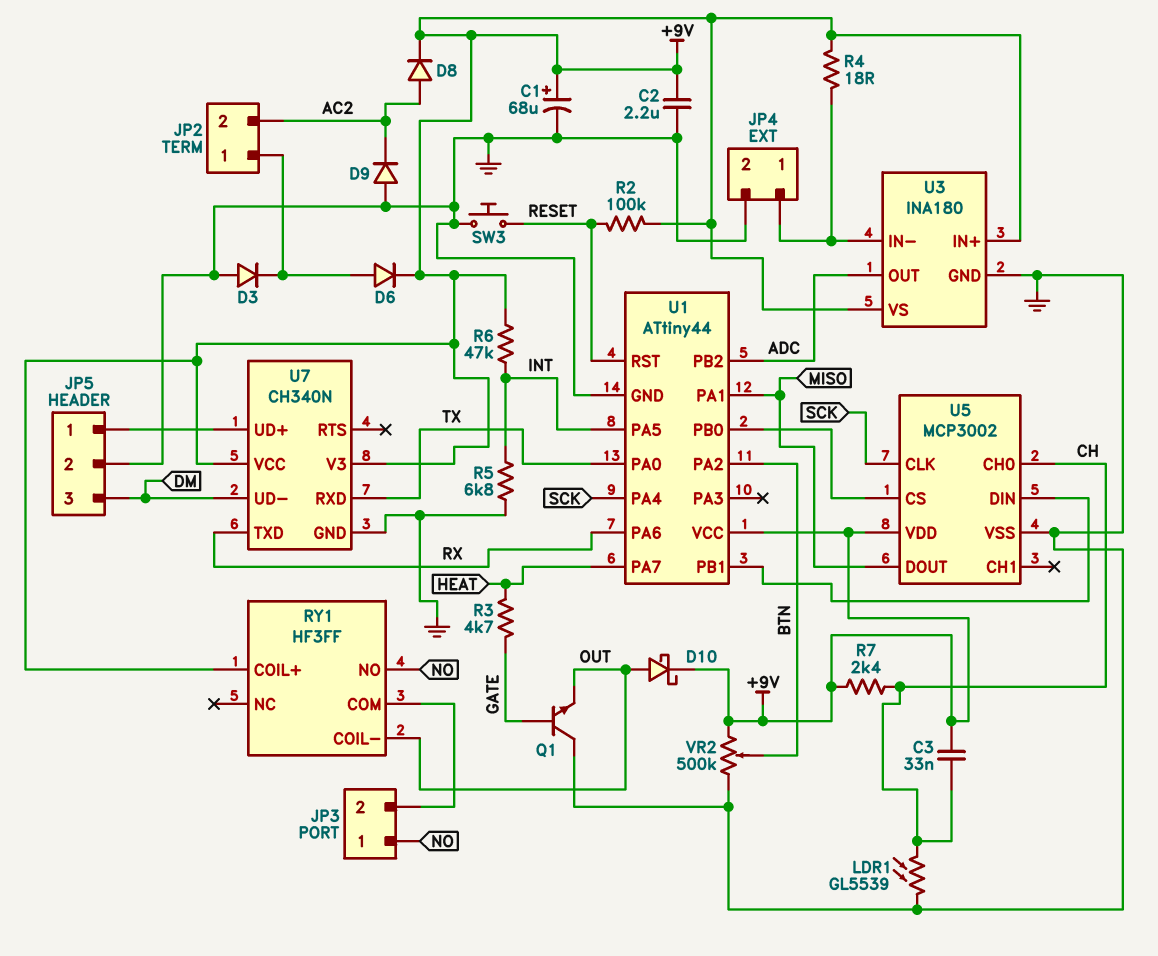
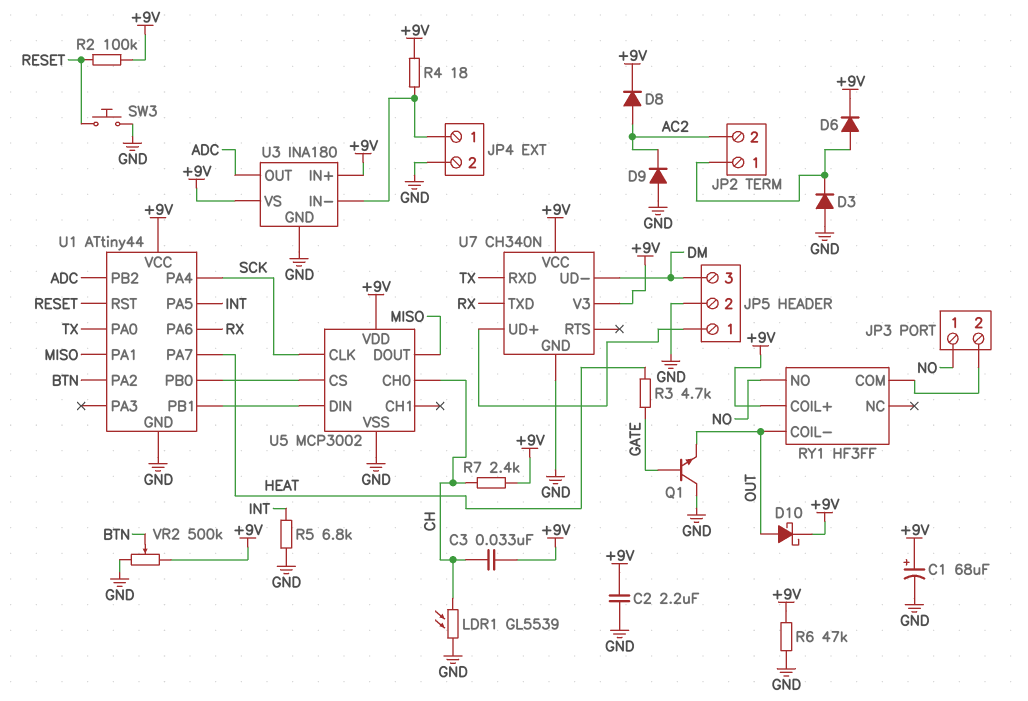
R6: 47k (+9V, INT) -> 47k (+9V, GND)

